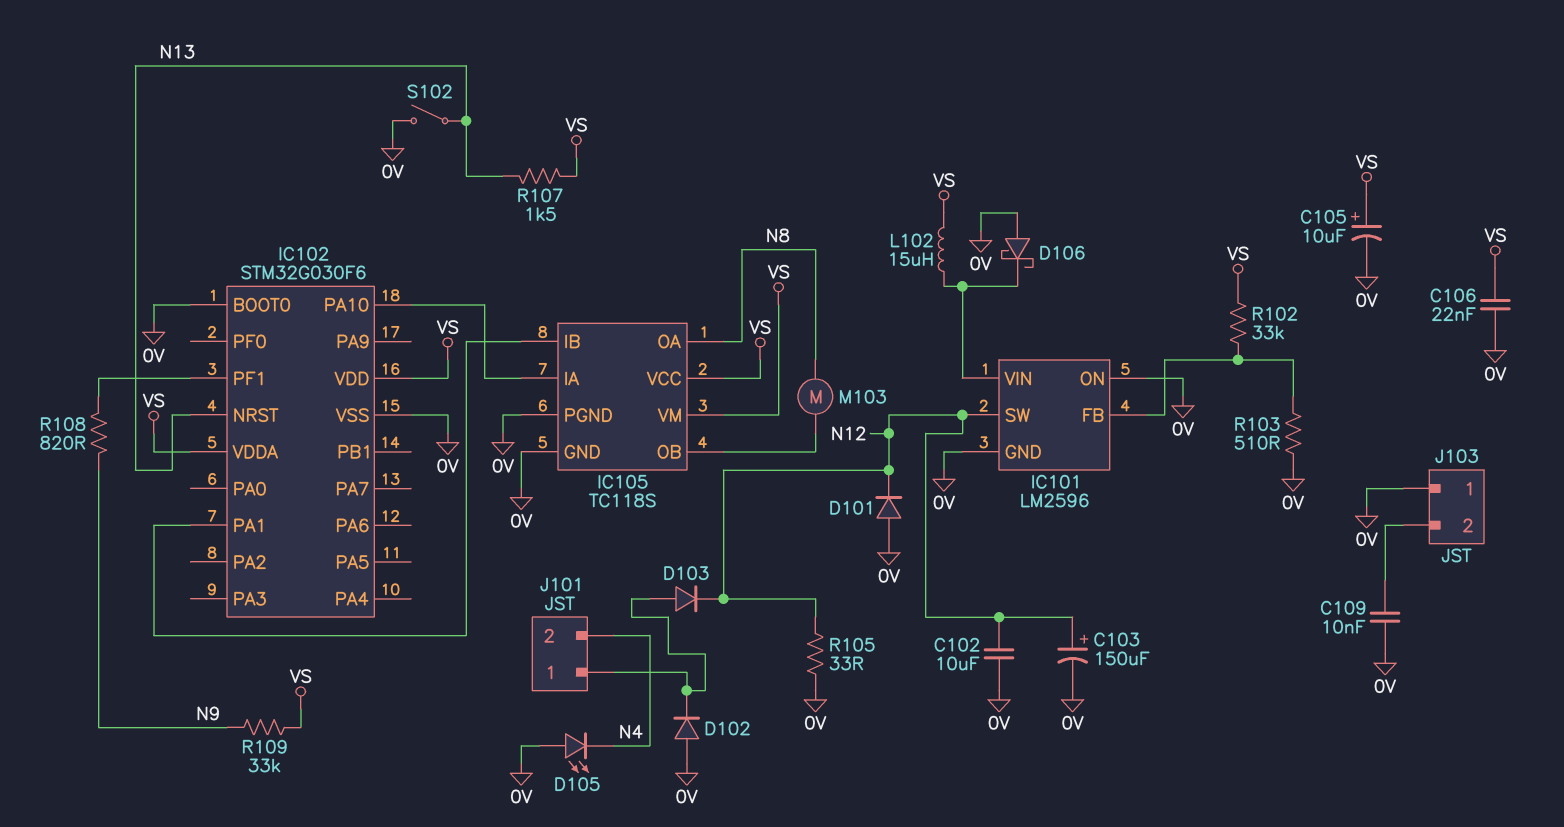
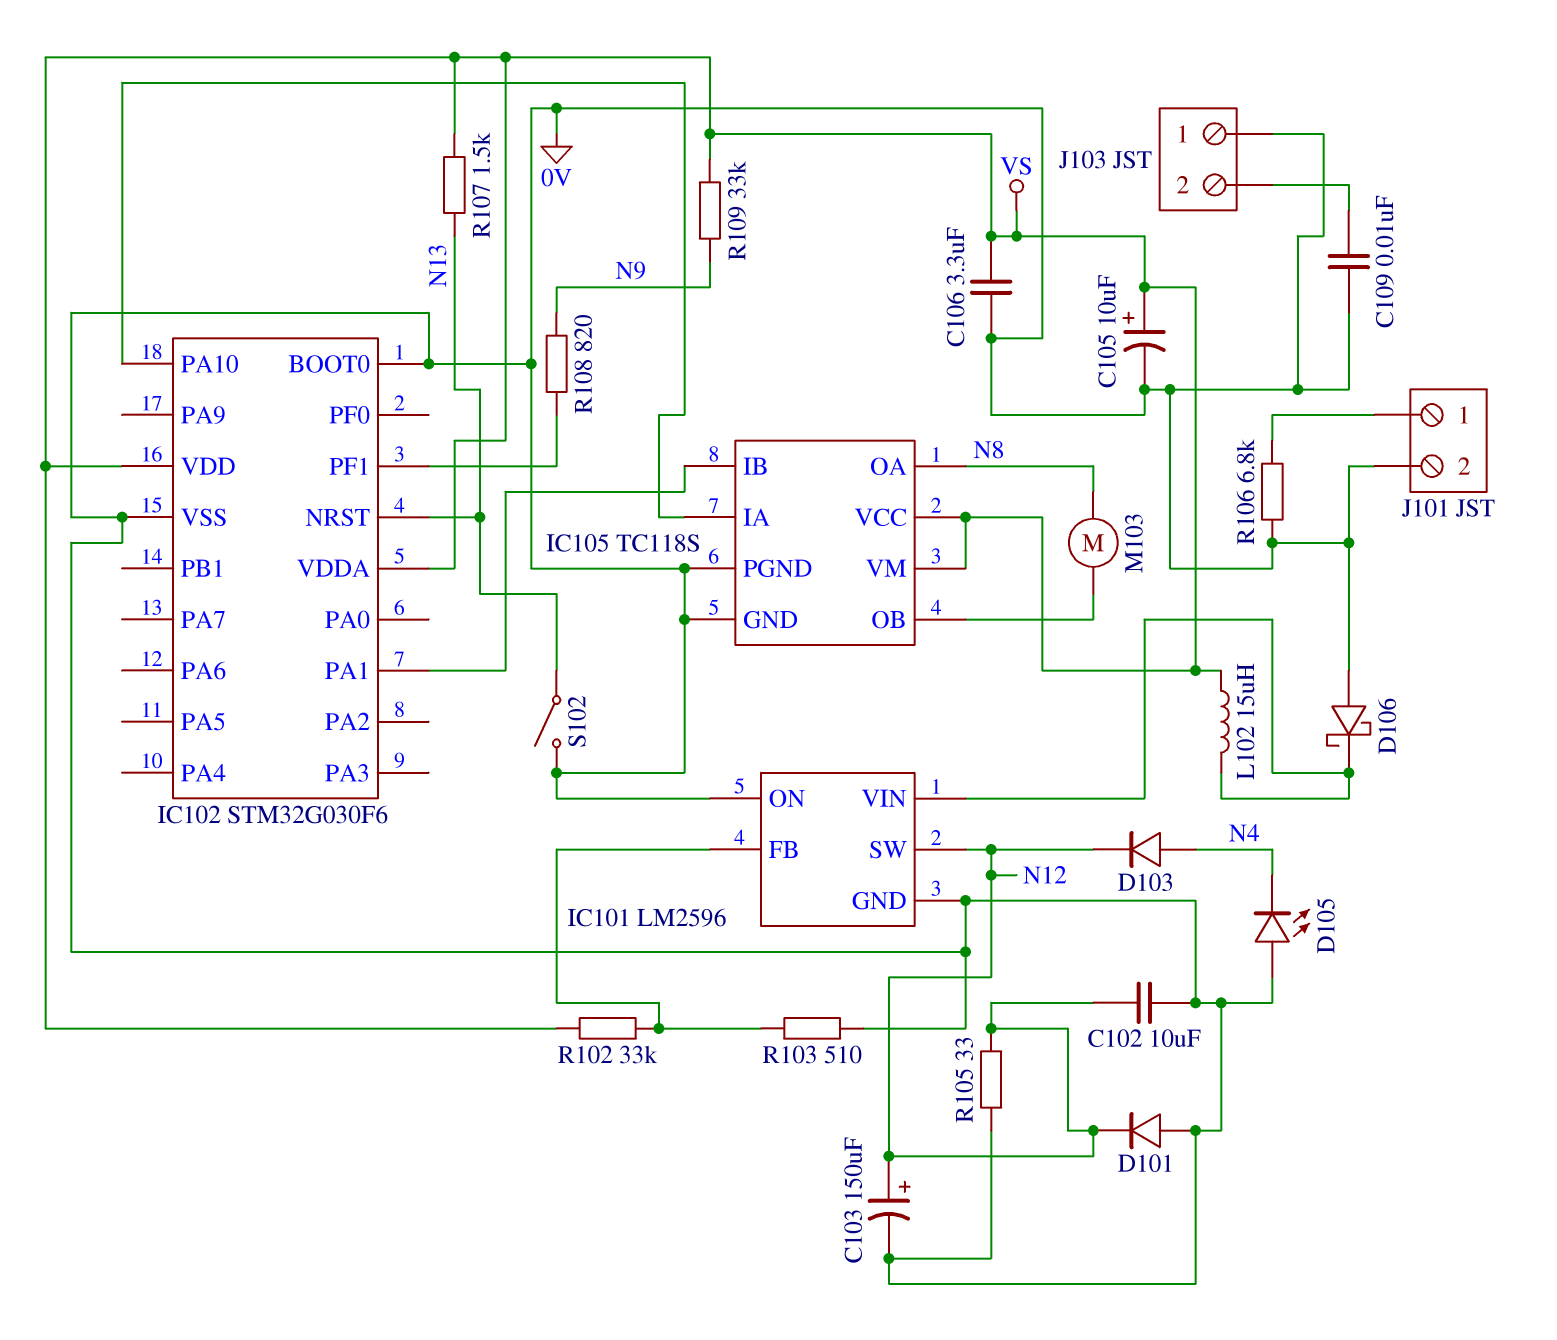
C106: 22nF (0V, VS) -> 3.3uF (0V, VS)
D102: diode (A 0V, K J101/1) -> none
D103: diode (A J101/1, K N12) -> diode (A N4, K N12)
J101 pin 2: N4 -> 0V
R106: none -> 6.8k (0V, J101/1)

